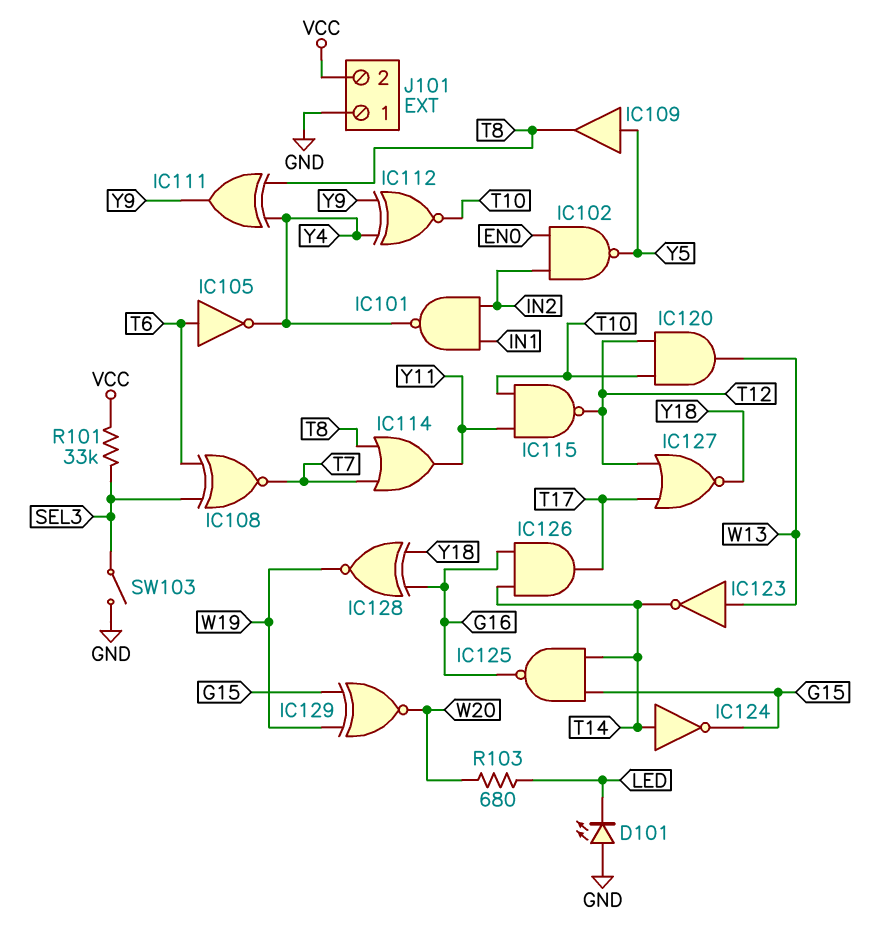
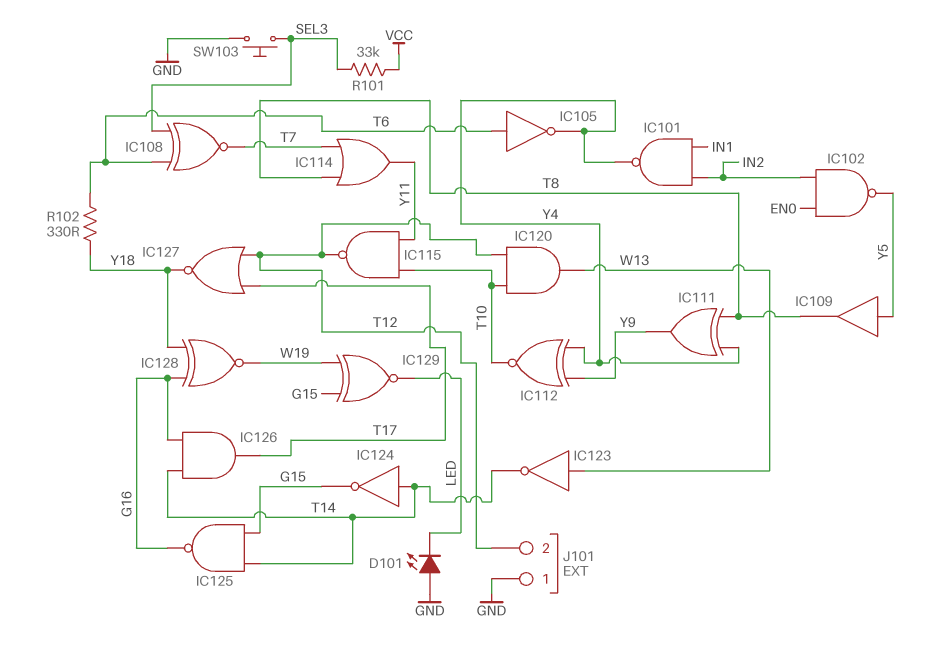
IC129: XNOR (in G15, in W19, out W20) -> XNOR (in G15, in W19, out LED)
J101 pin 2: VCC -> T12
R102: none -> 330 (T6, Y18)
R103: 680 (LED, W20) -> none
SW103: switch (GND, SEL3) -> button (GND, SEL3)

